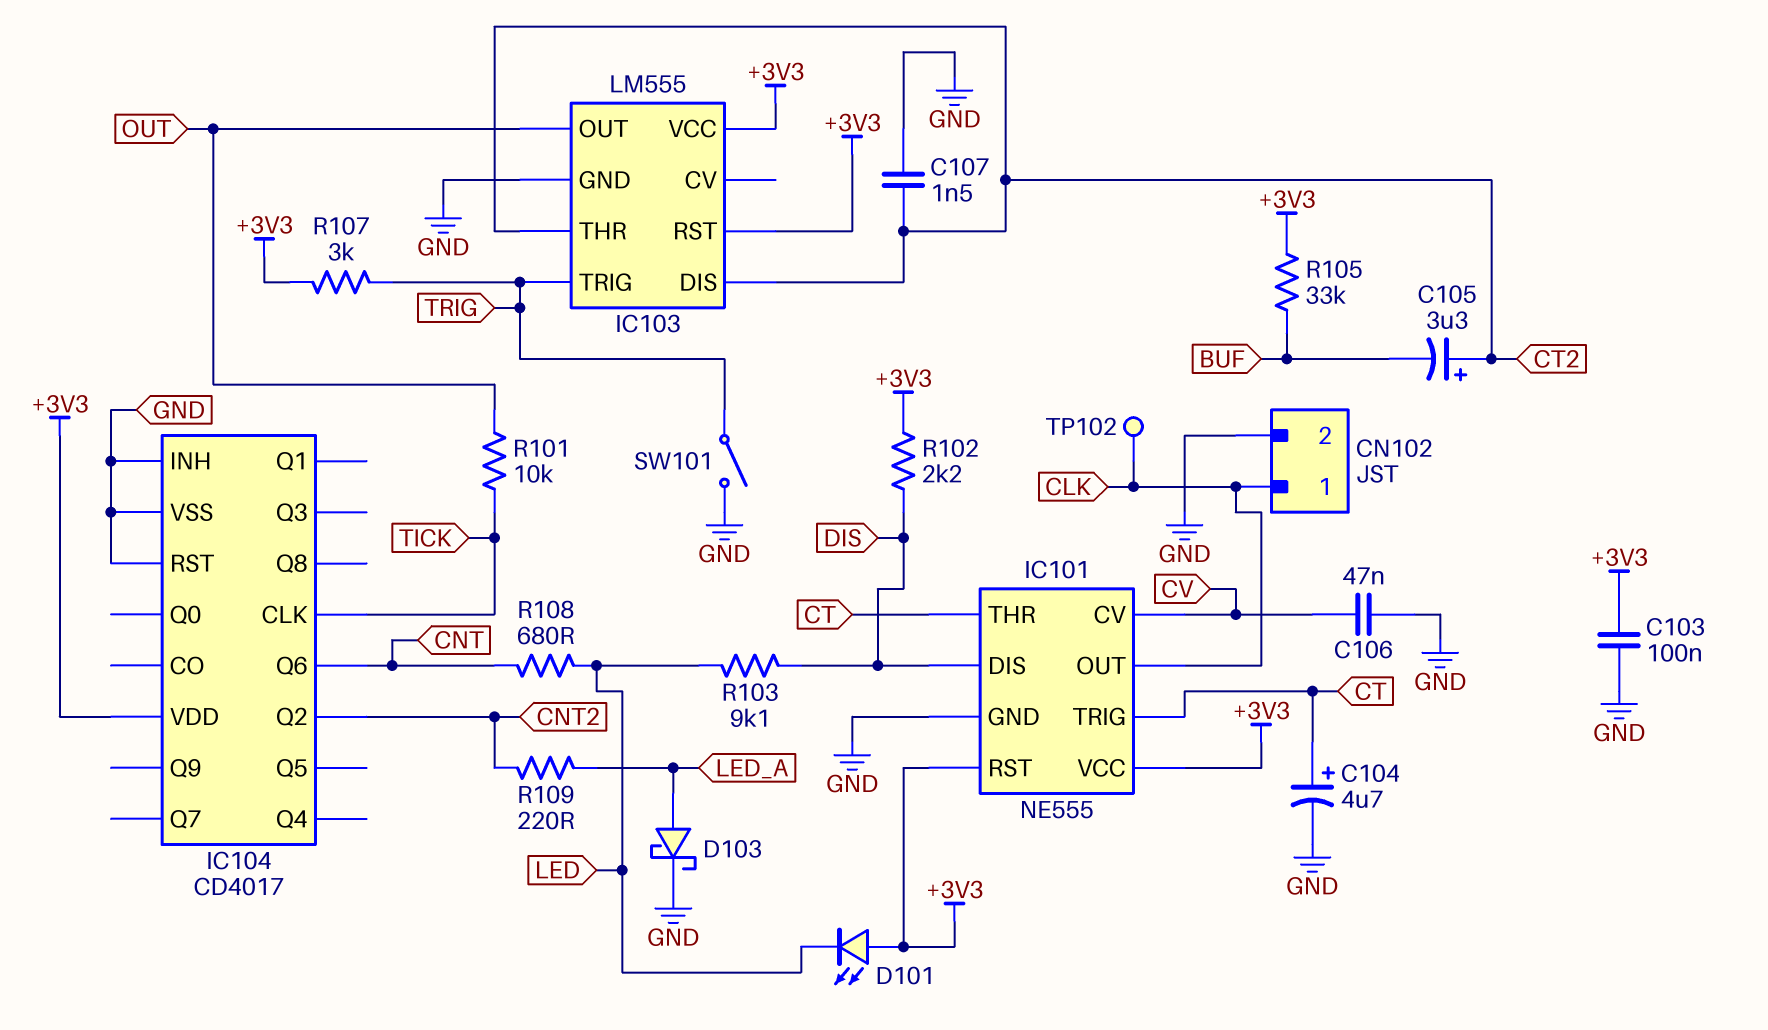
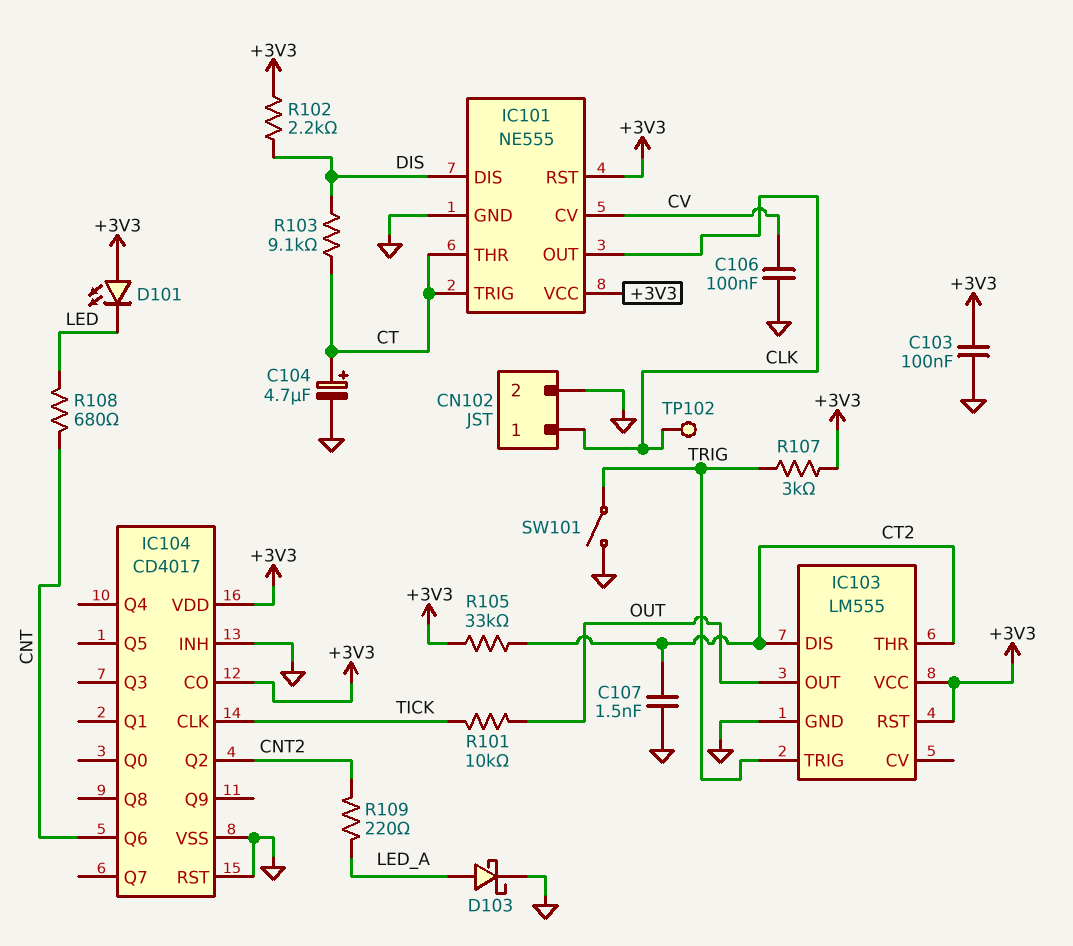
C105: 3.3uF (plus CT2, minus BUF) -> none
C106: 47nF (CV, GND) -> 100nF (CV, GND)
IC104 pin CO: none -> +3V3
R103: 9.1k (DIS, LED) -> 9.1k (CT, DIS)
R105: 33k (+3V3, BUF) -> 33k (+3V3, CT2)

